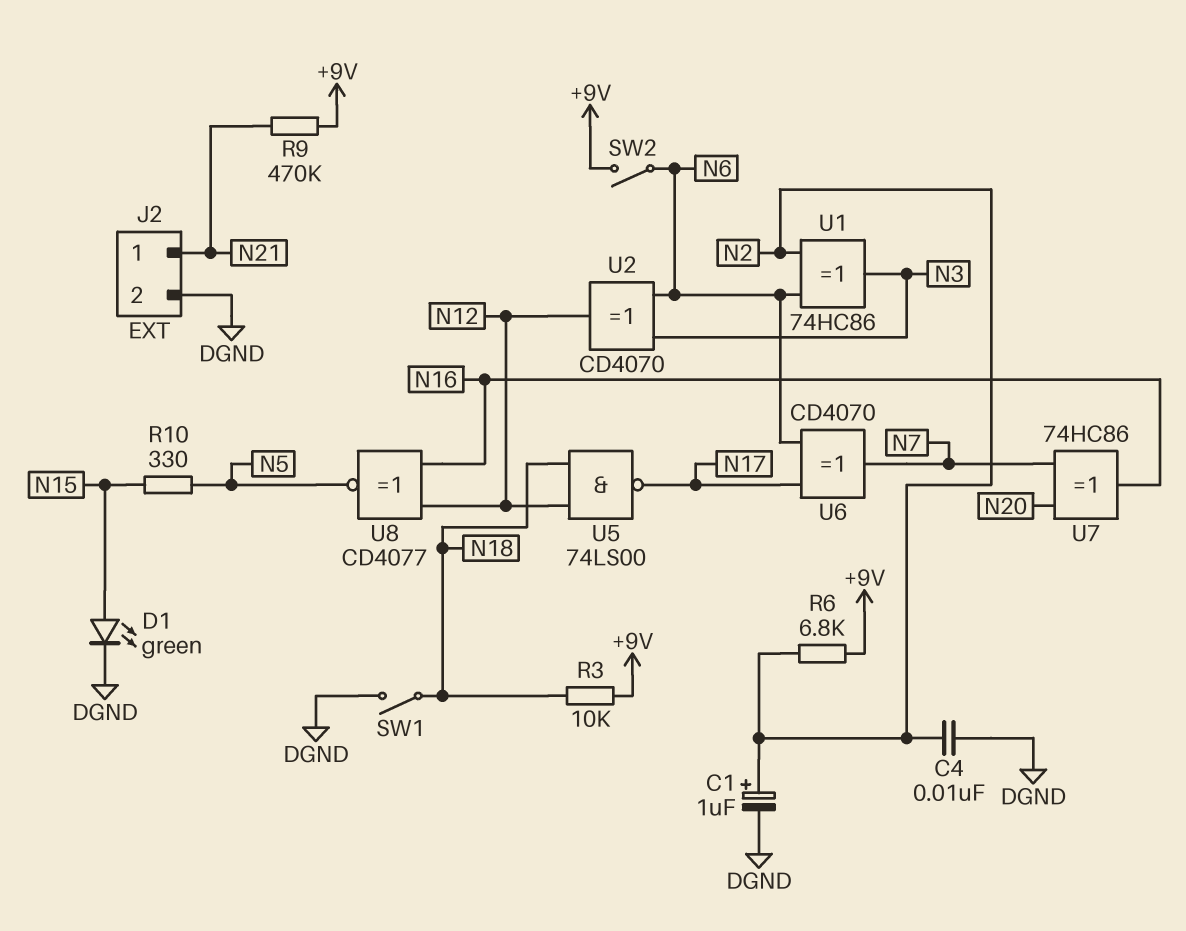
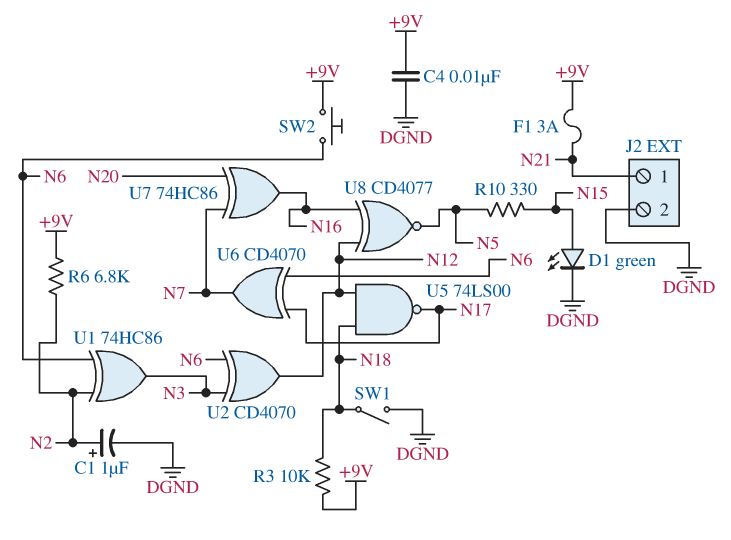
C4: 10nF (DGND, N2) -> 10nF (+9V, DGND)
F1: none -> 3A (+9V, N21)
R9: 470k (+9V, N21) -> none
SW2: switch (+9V, N6) -> button (+9V, N6)

